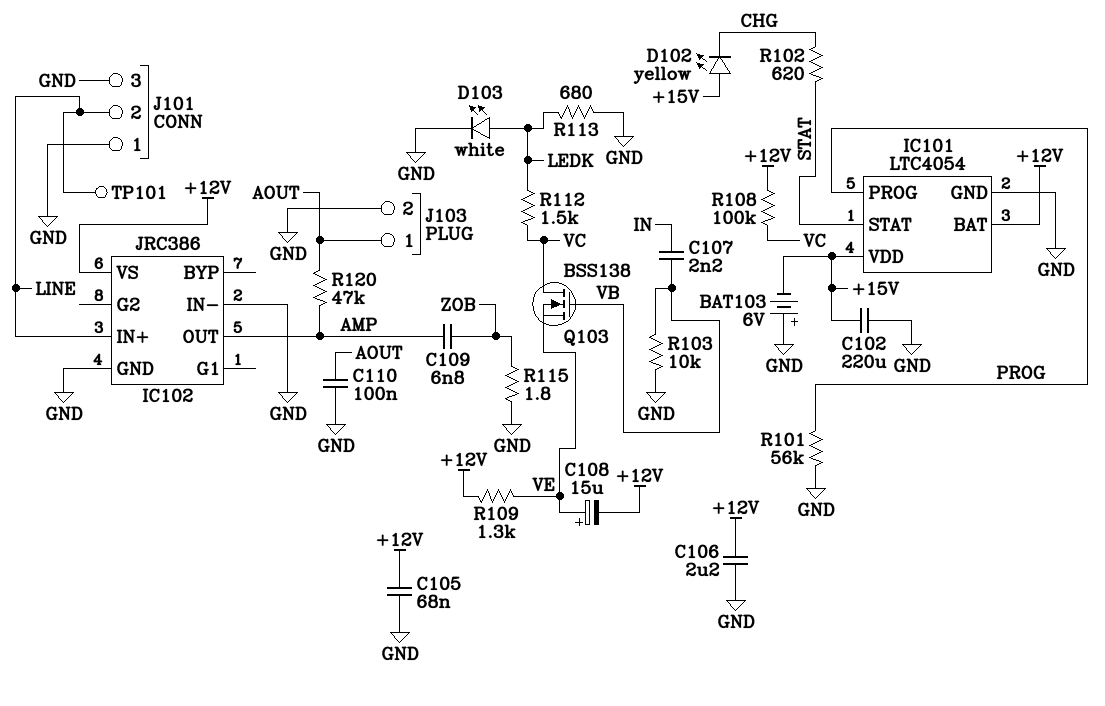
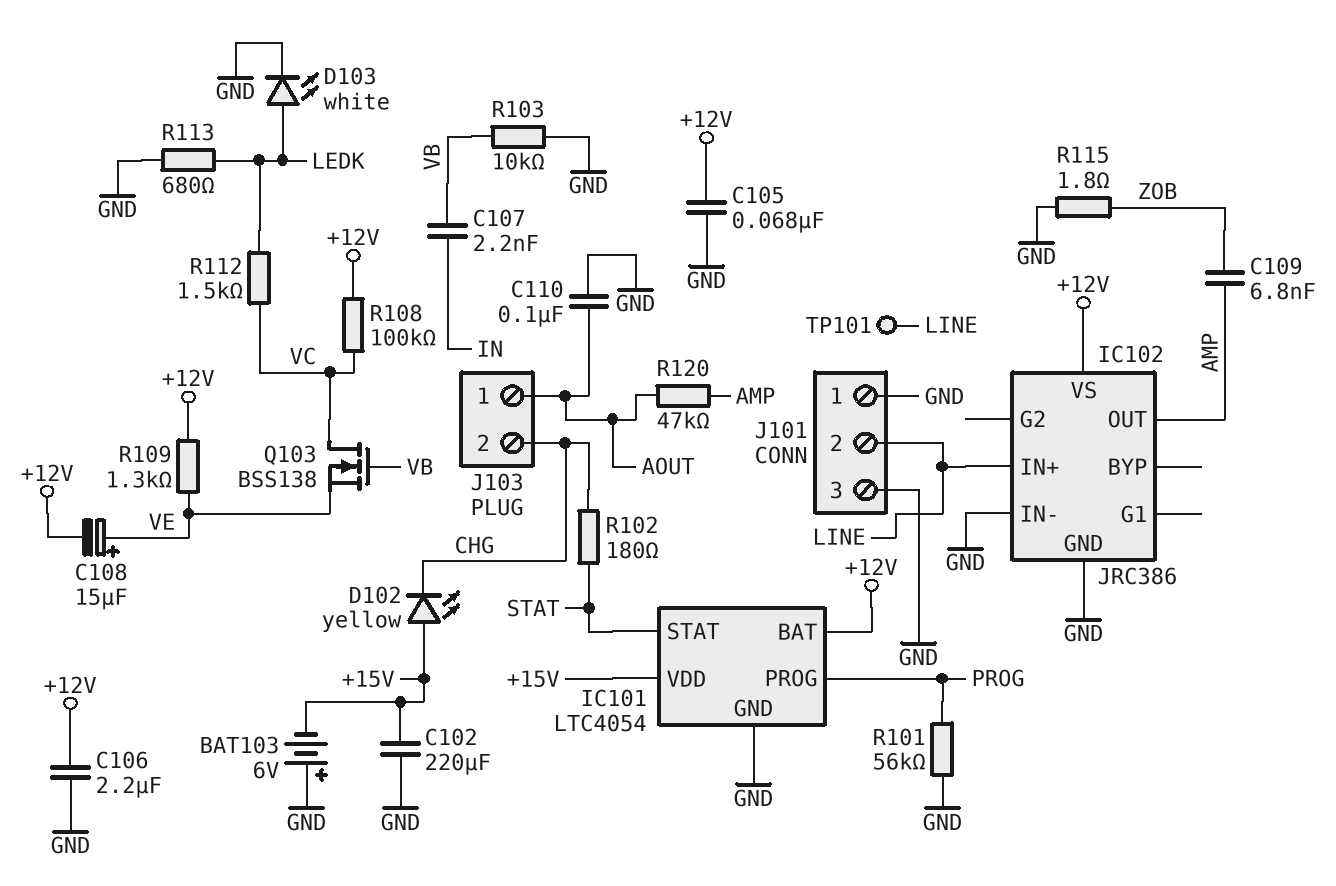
J103 pin 2: GND -> CHG
R102: 620 (CHG, STAT) -> 180 (CHG, STAT)

